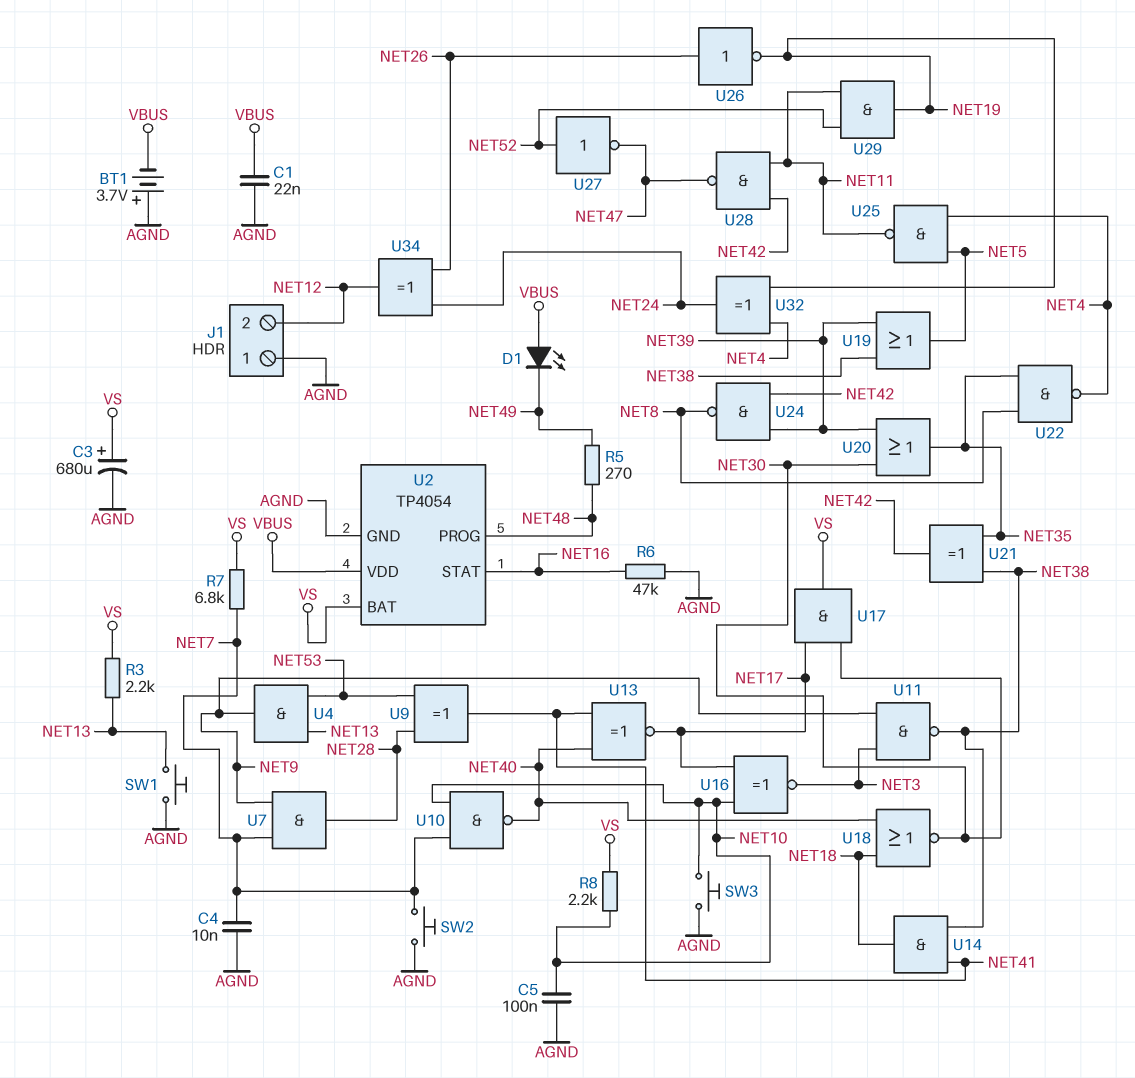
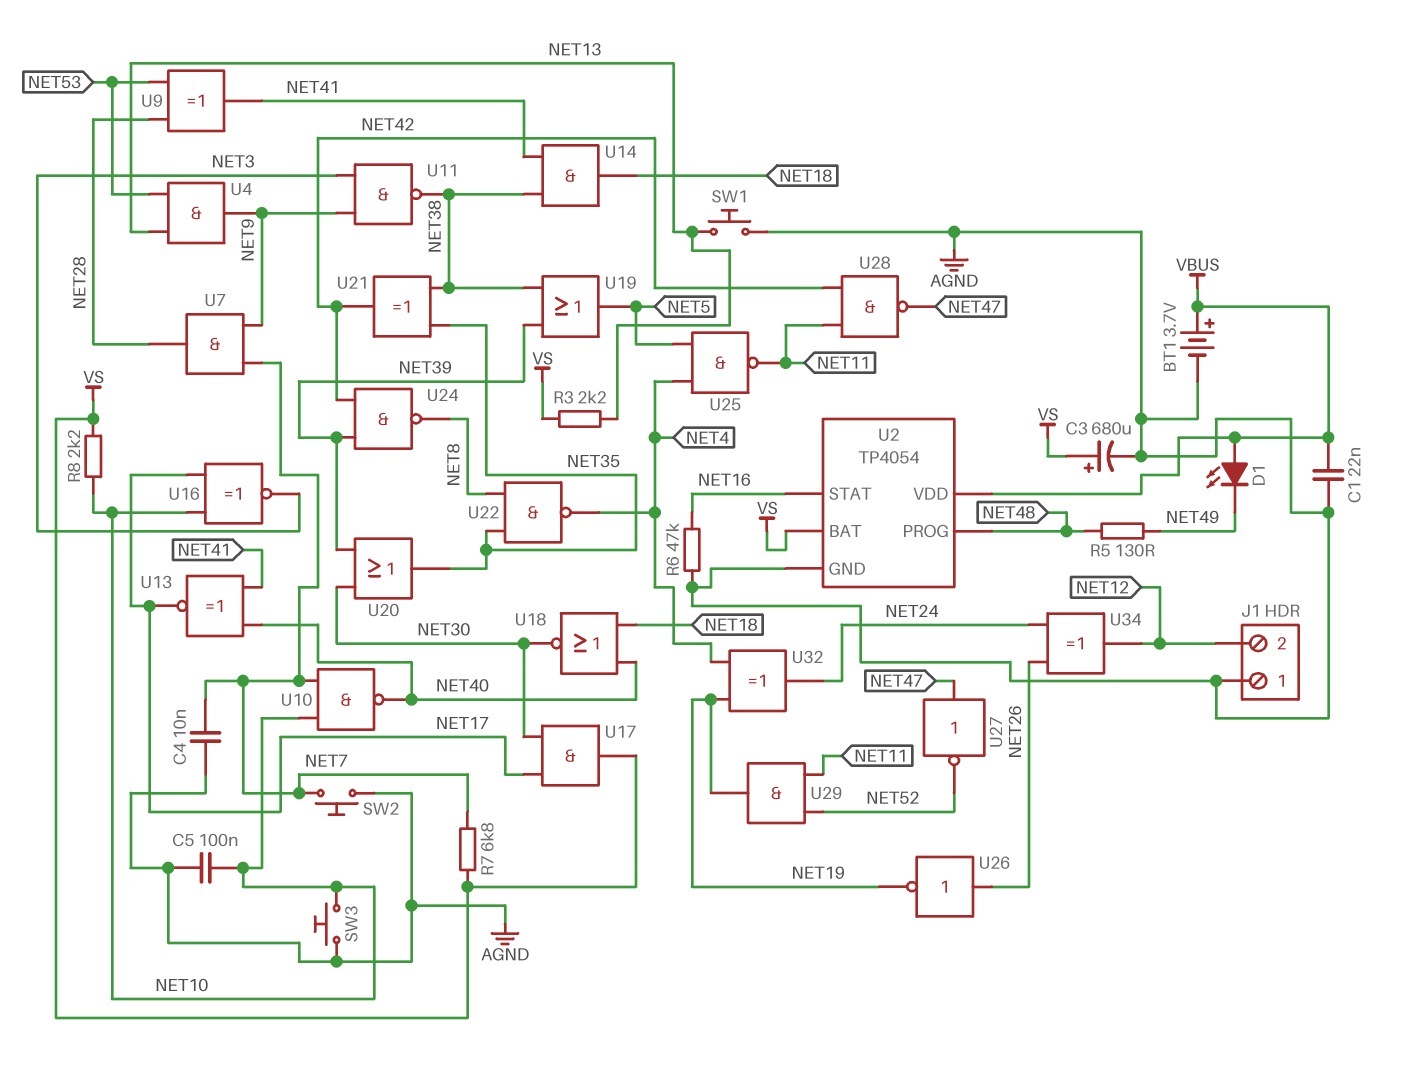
BT1: 3.7V (plus AGND, minus VBUS) -> 3.7V (plus VBUS, minus AGND)
R5: 270 (NET48, NET49) -> 130 (NET48, NET49)
U27: NOT (in NET52, out NET47) -> NOT (in NET47, out NET52)

